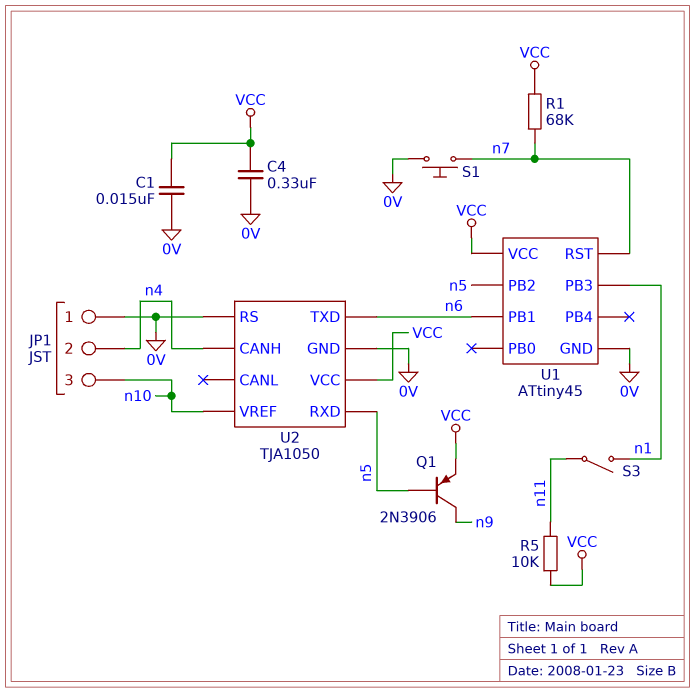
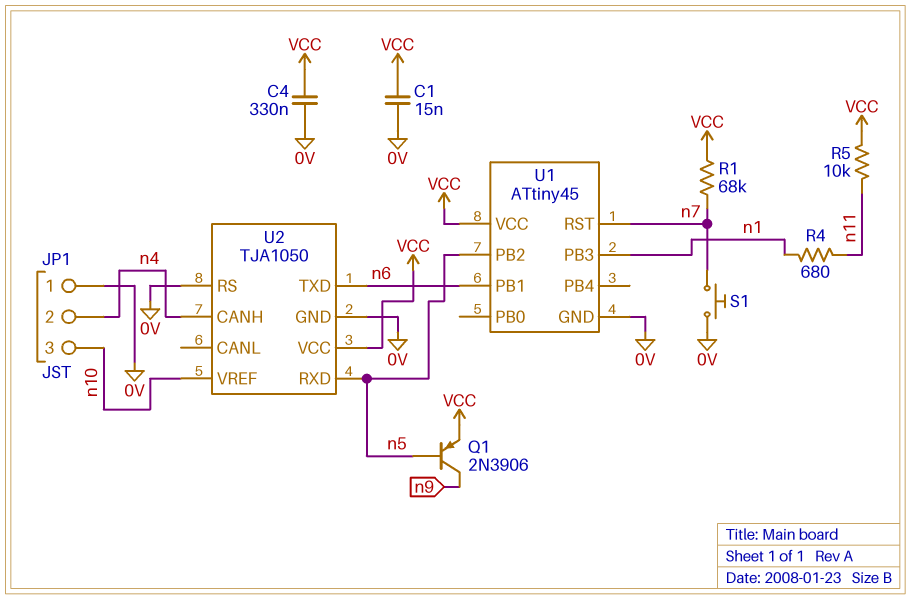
R4: none -> 680 (n1, n11)
S3: switch (n1, n11) -> none

